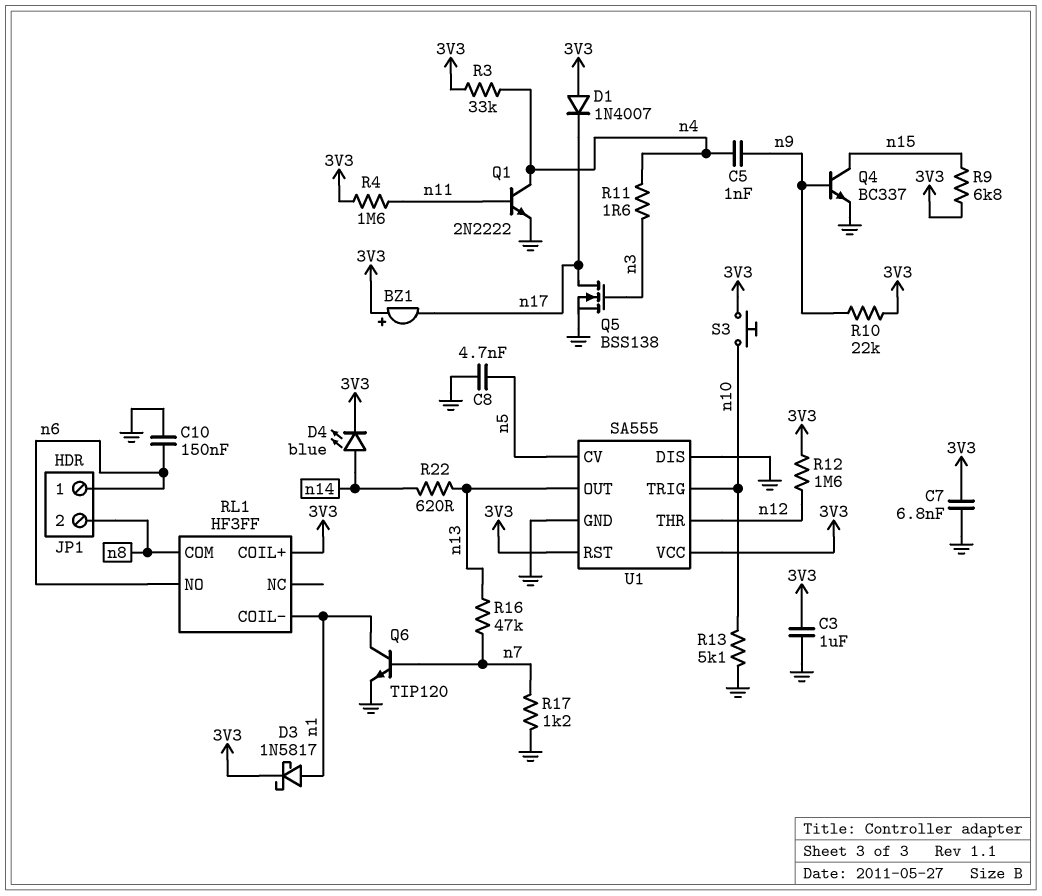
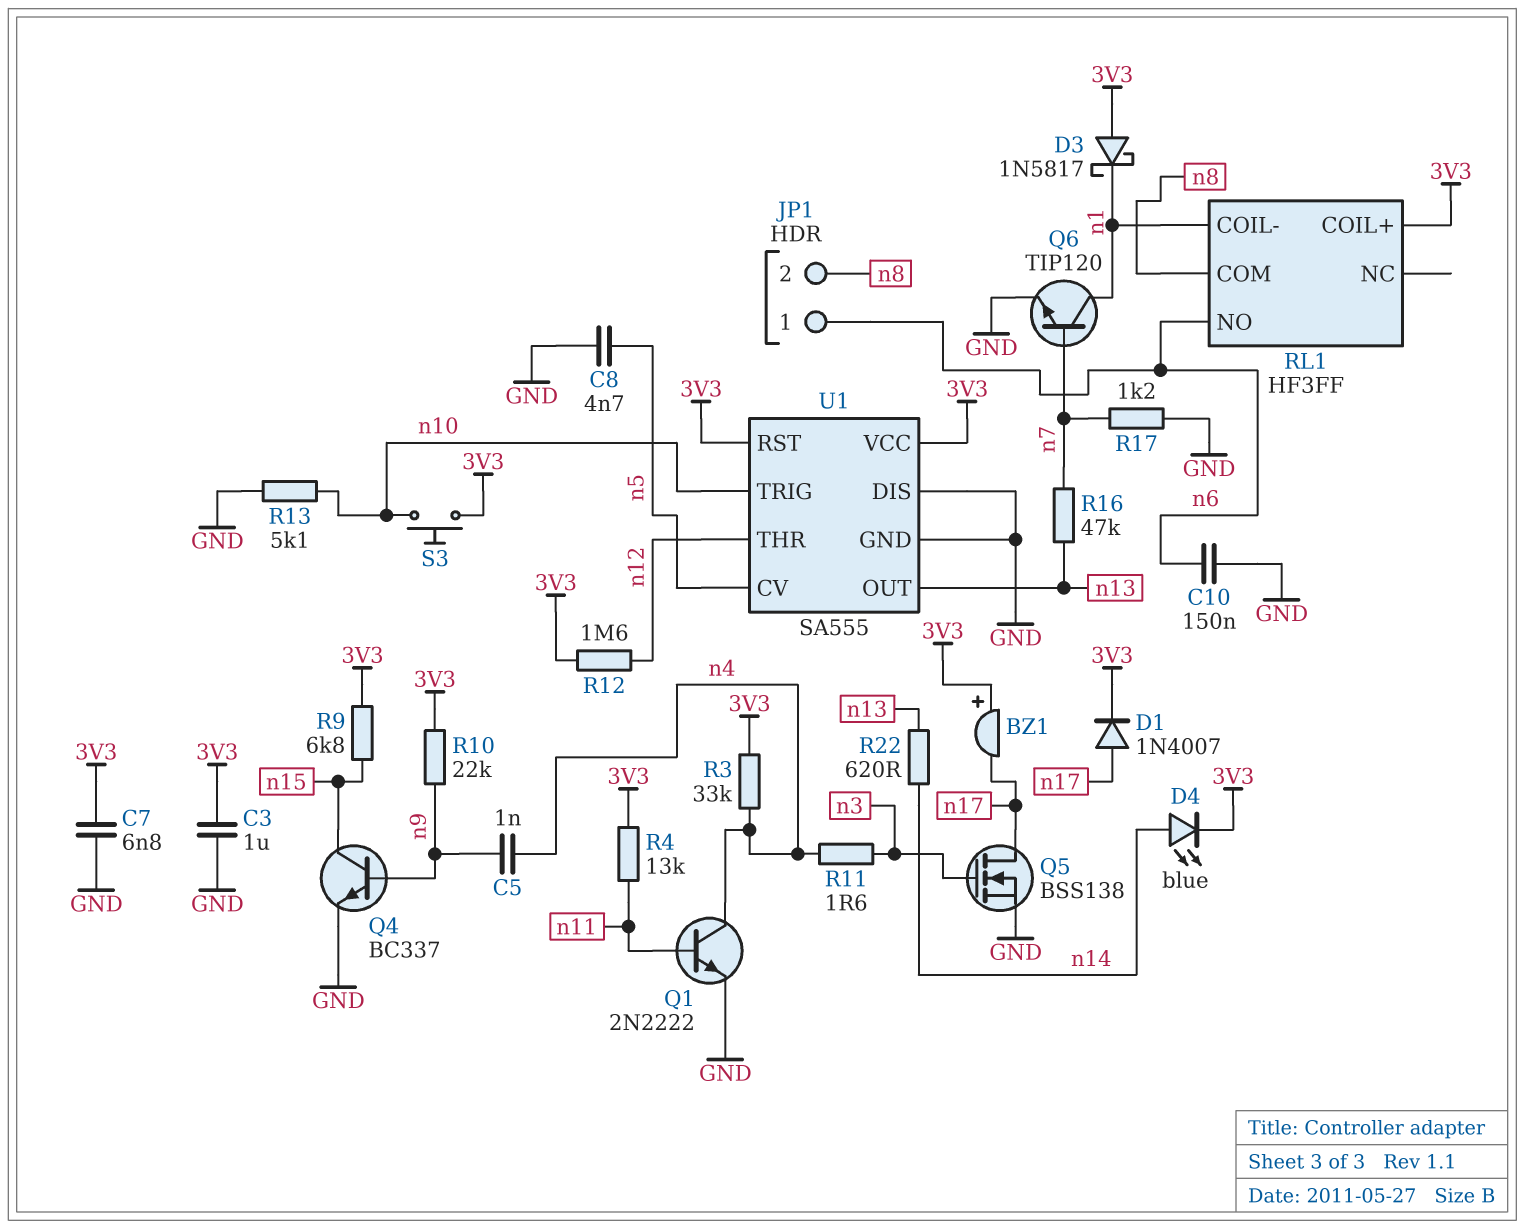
D1: diode 1N4007 (A 3V3, K n17) -> diode 1N4007 (A n17, K 3V3)
D3: schottky 1N5817 (A n1, K 3V3) -> schottky 1N5817 (A 3V3, K n1)
R4: 1.6M (3V3, n11) -> 13k (3V3, n11)

